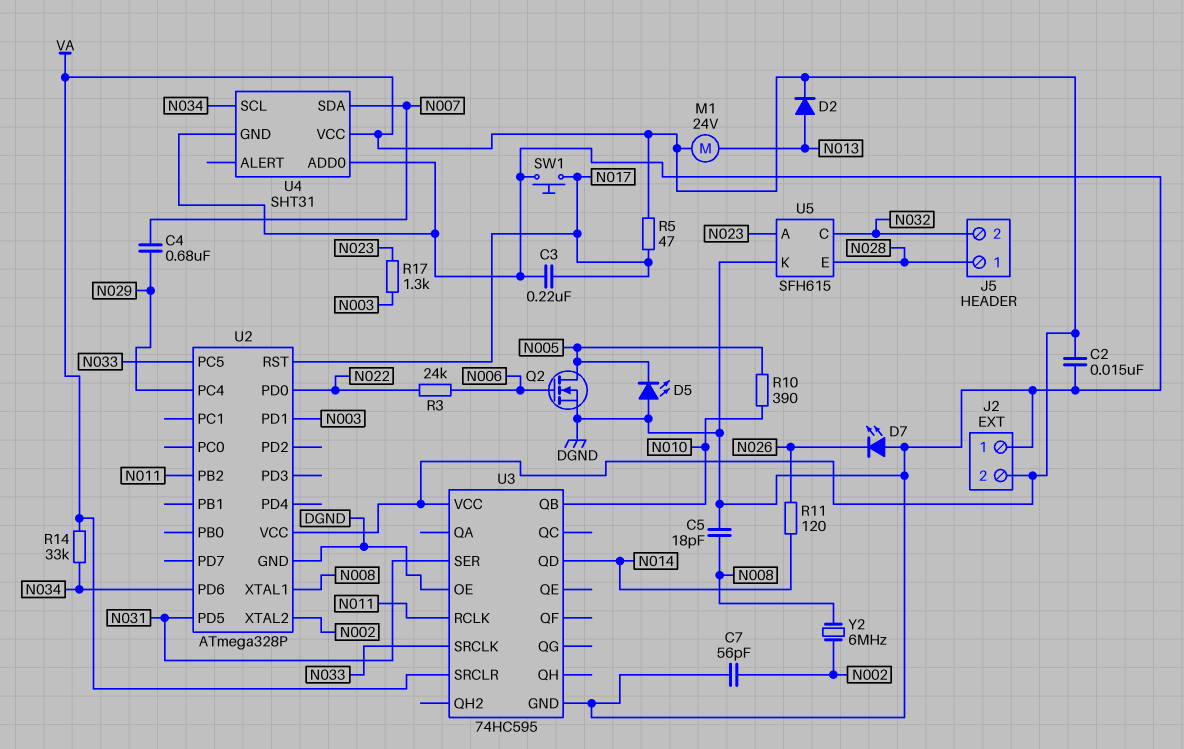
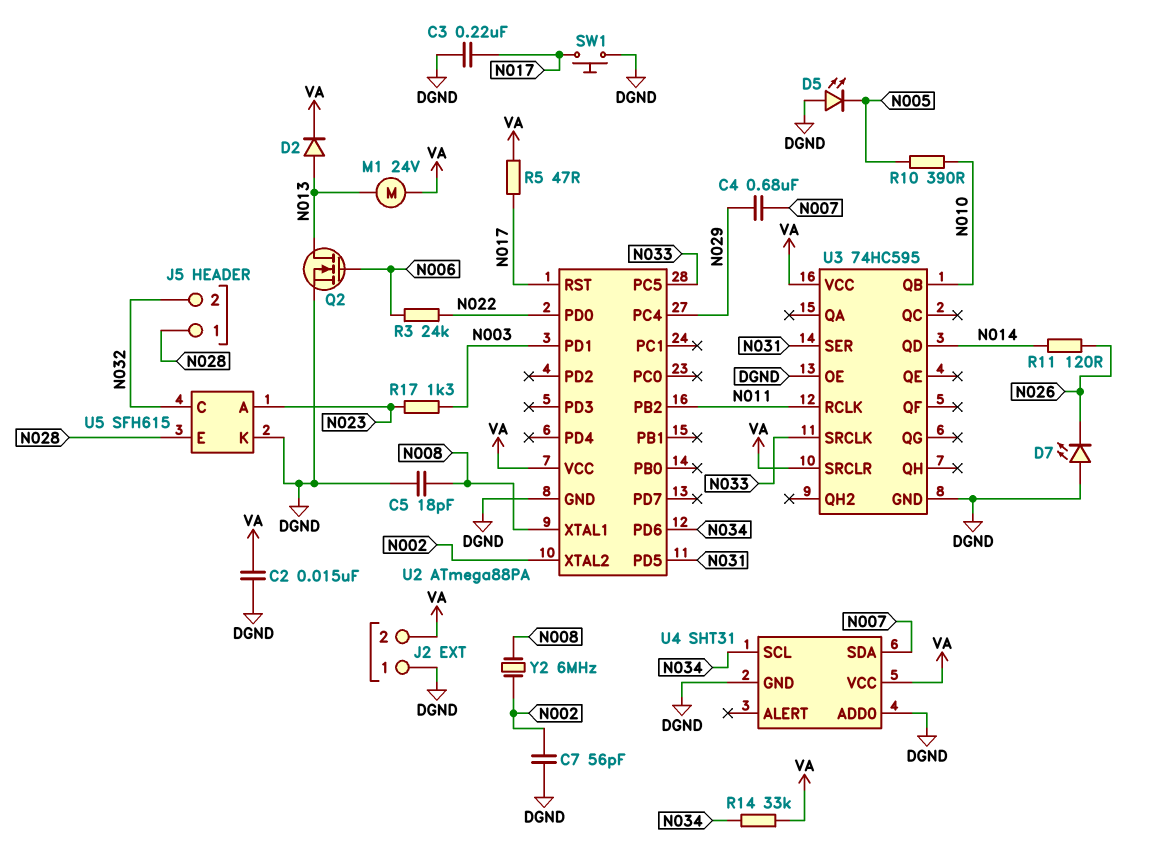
Q2: NMOS (G N006, D N005, S DGND) -> NMOS (G N006, D N013, S DGND)
U2: ATmega328P -> ATmega88PA

